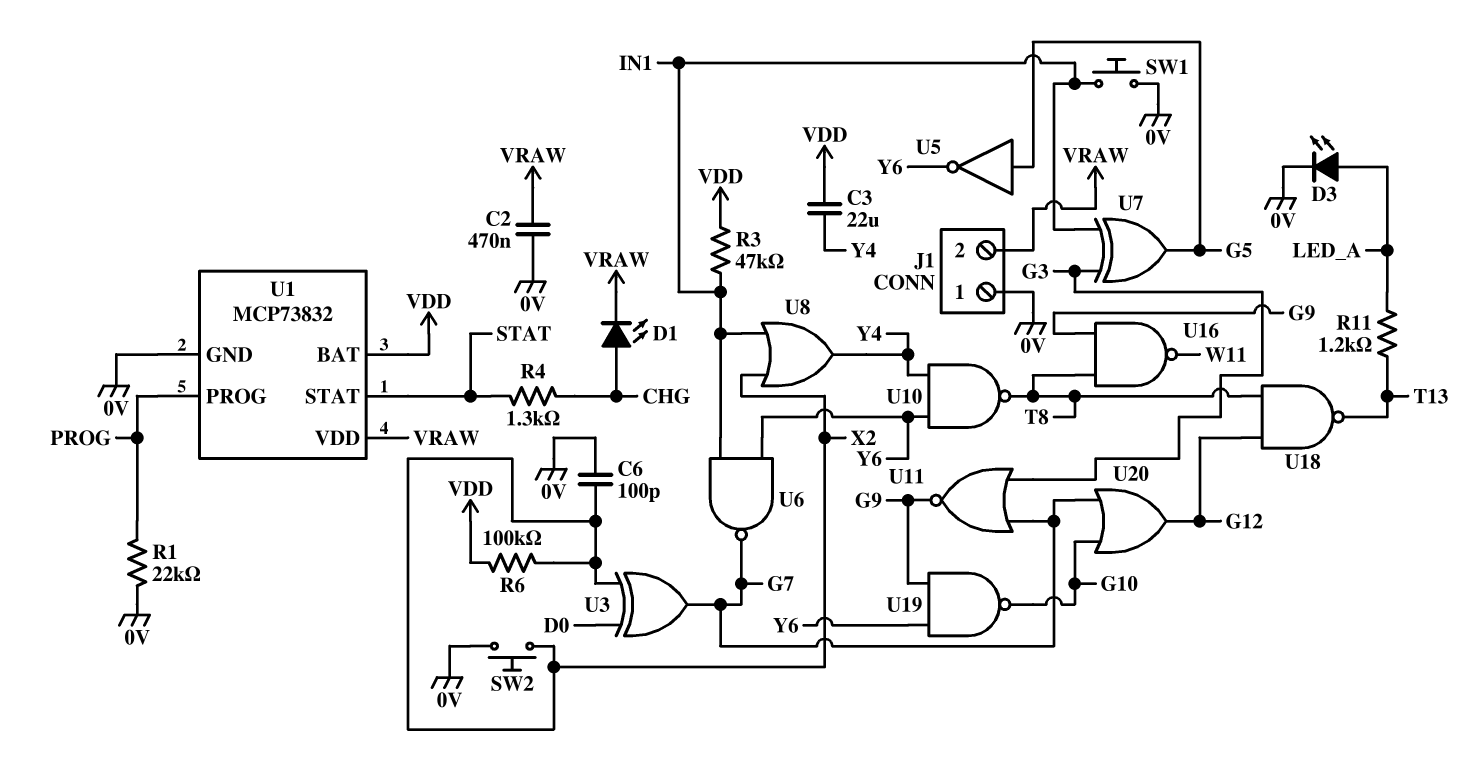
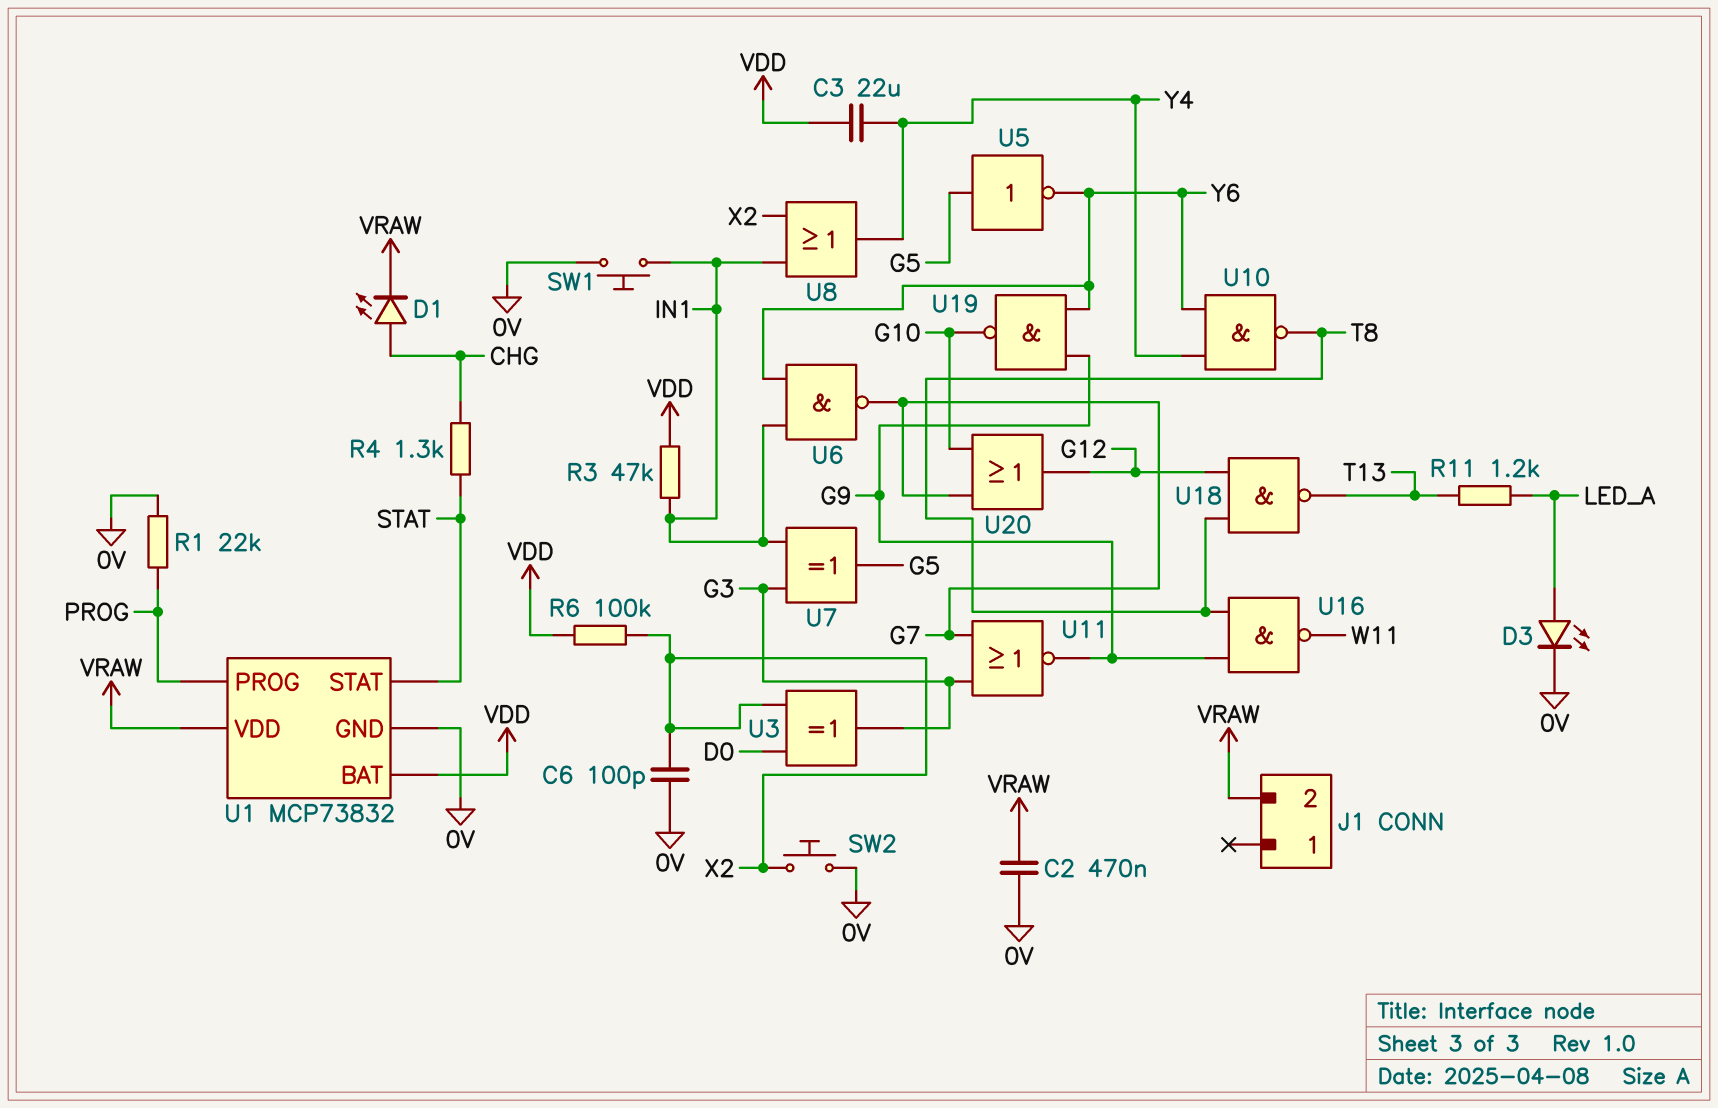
J1 pin 1: 0V -> none
U3: XOR (in D0, in X2, out G7) -> XOR (in D0, in X2, out G3)

